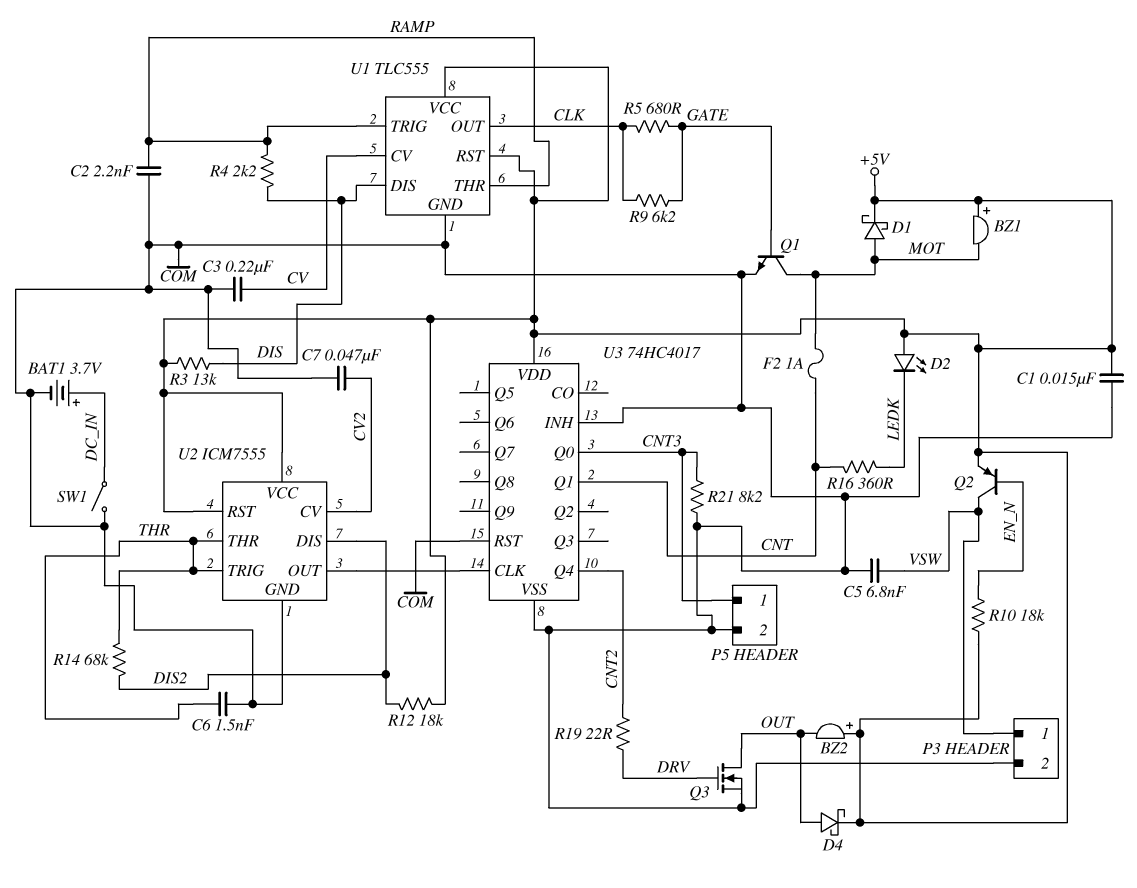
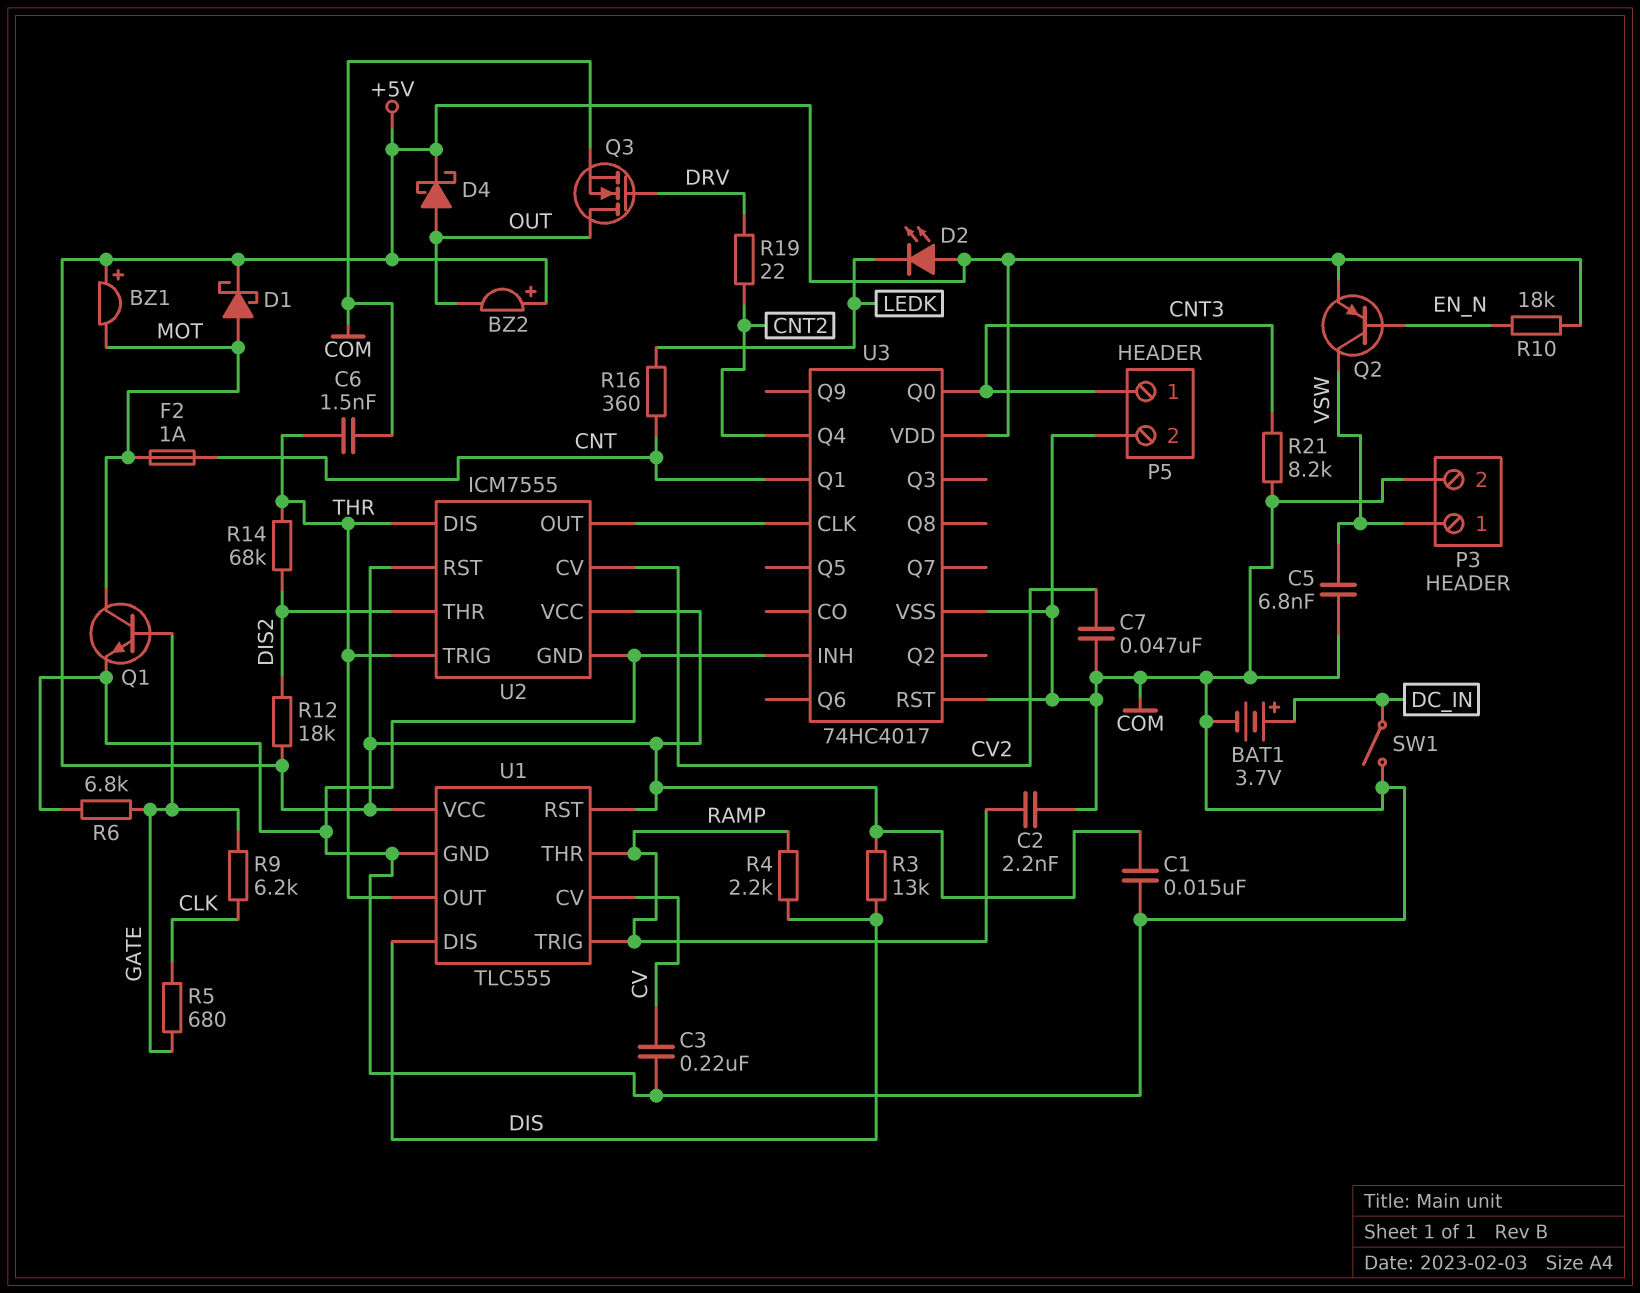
R6: none -> 6.8k (COM, GATE)
U1 pin OUT: CLK -> THR
U2 pin DIS: DIS2 -> THR
U2 pin THR: THR -> DIS2

